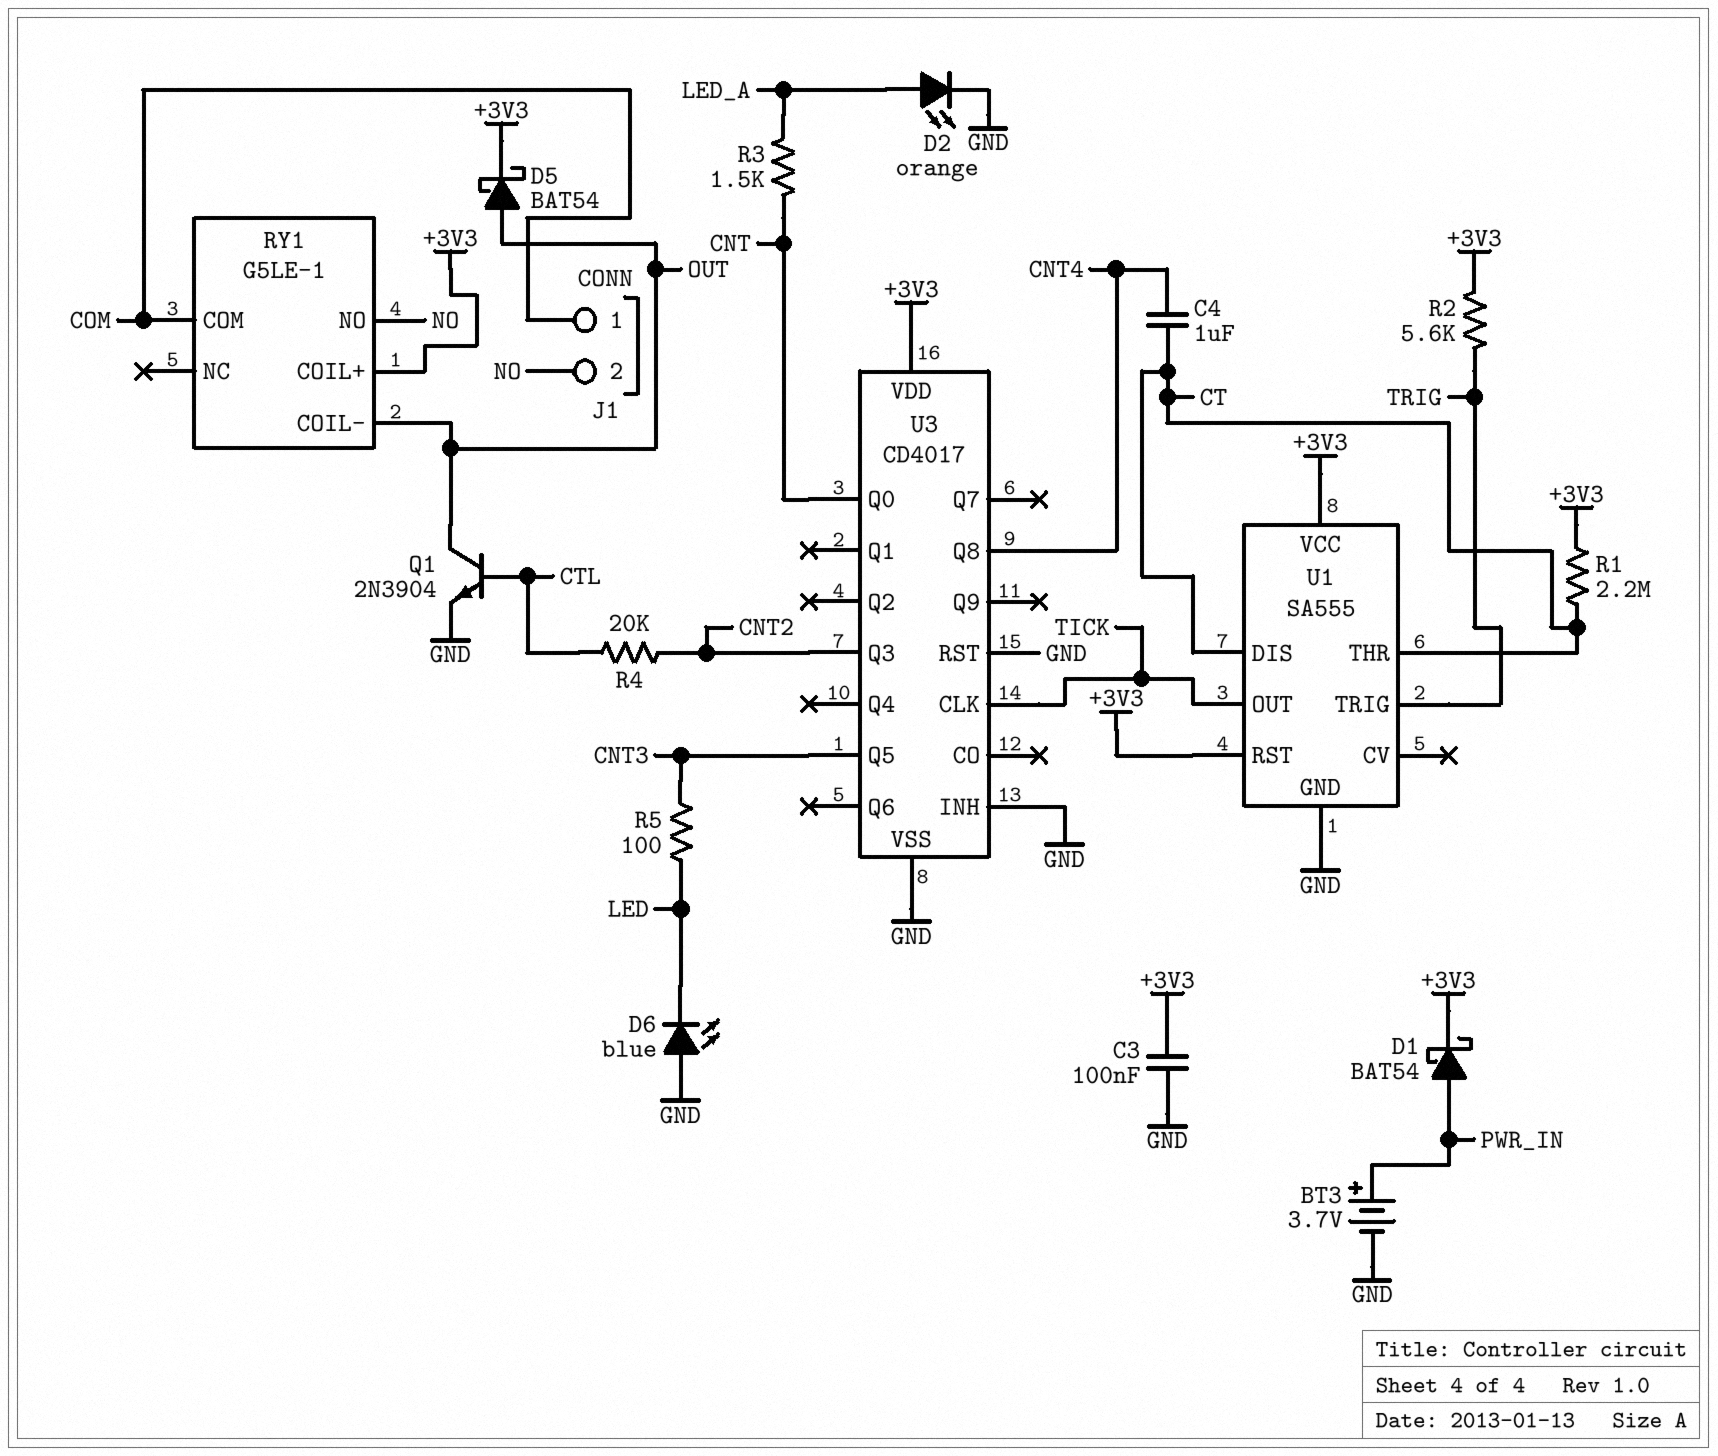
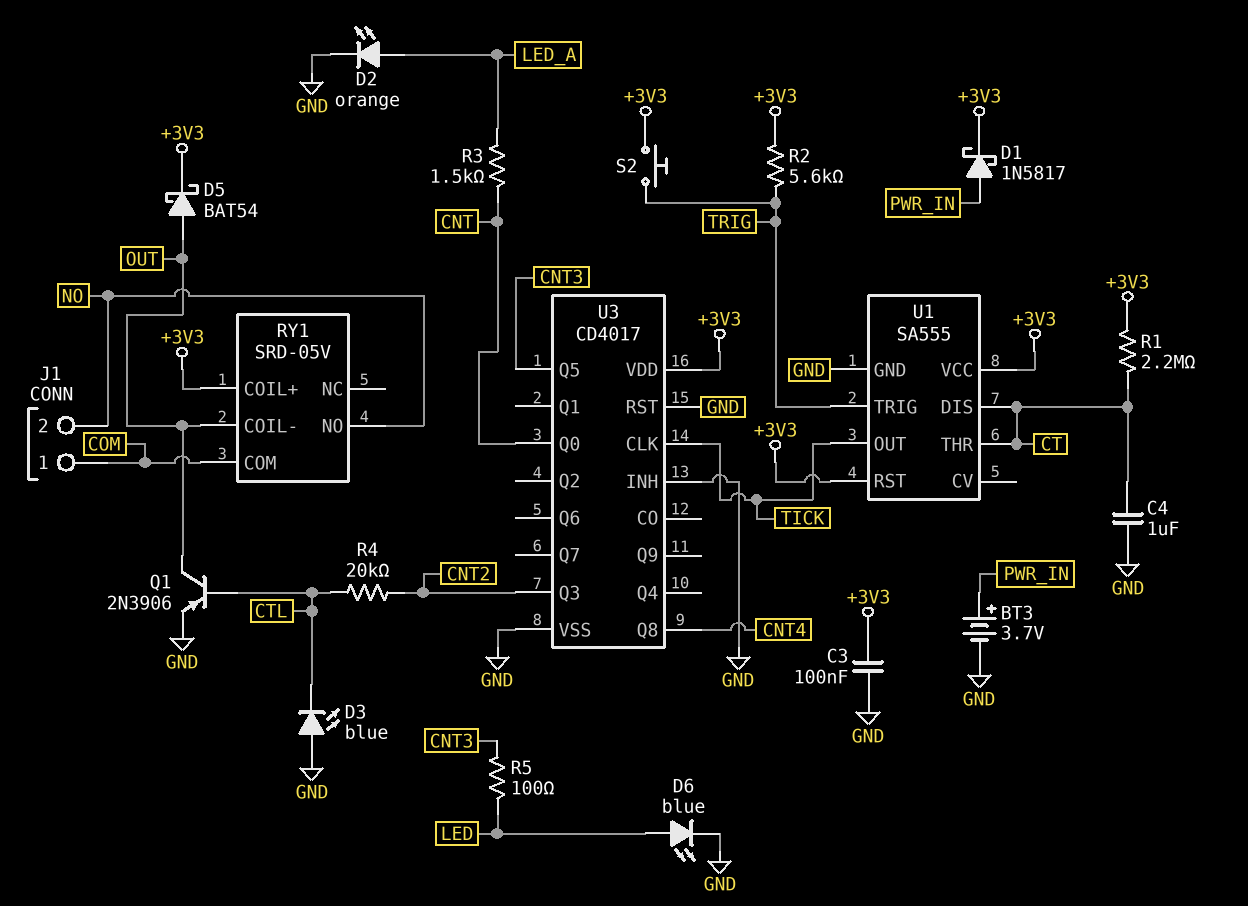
C4: 1uF (CNT4, CT) -> 1uF (CT, GND)
D1: schottky BAT54 (A PWR_IN, K +3V3) -> schottky 1N5817 (A PWR_IN, K +3V3)
D3: none -> LED blue (A GND, K CTL)
D6: LED blue (A GND, K LED) -> LED blue (A LED, K GND)
Q1: NPN 2N3904 (B CTL, C OUT, E GND) -> PNP 2N3906 (B CTL, C OUT, E GND)
RY1: G5LE-1 -> SRD-05V
S2: none -> button (+3V3, TRIG)

